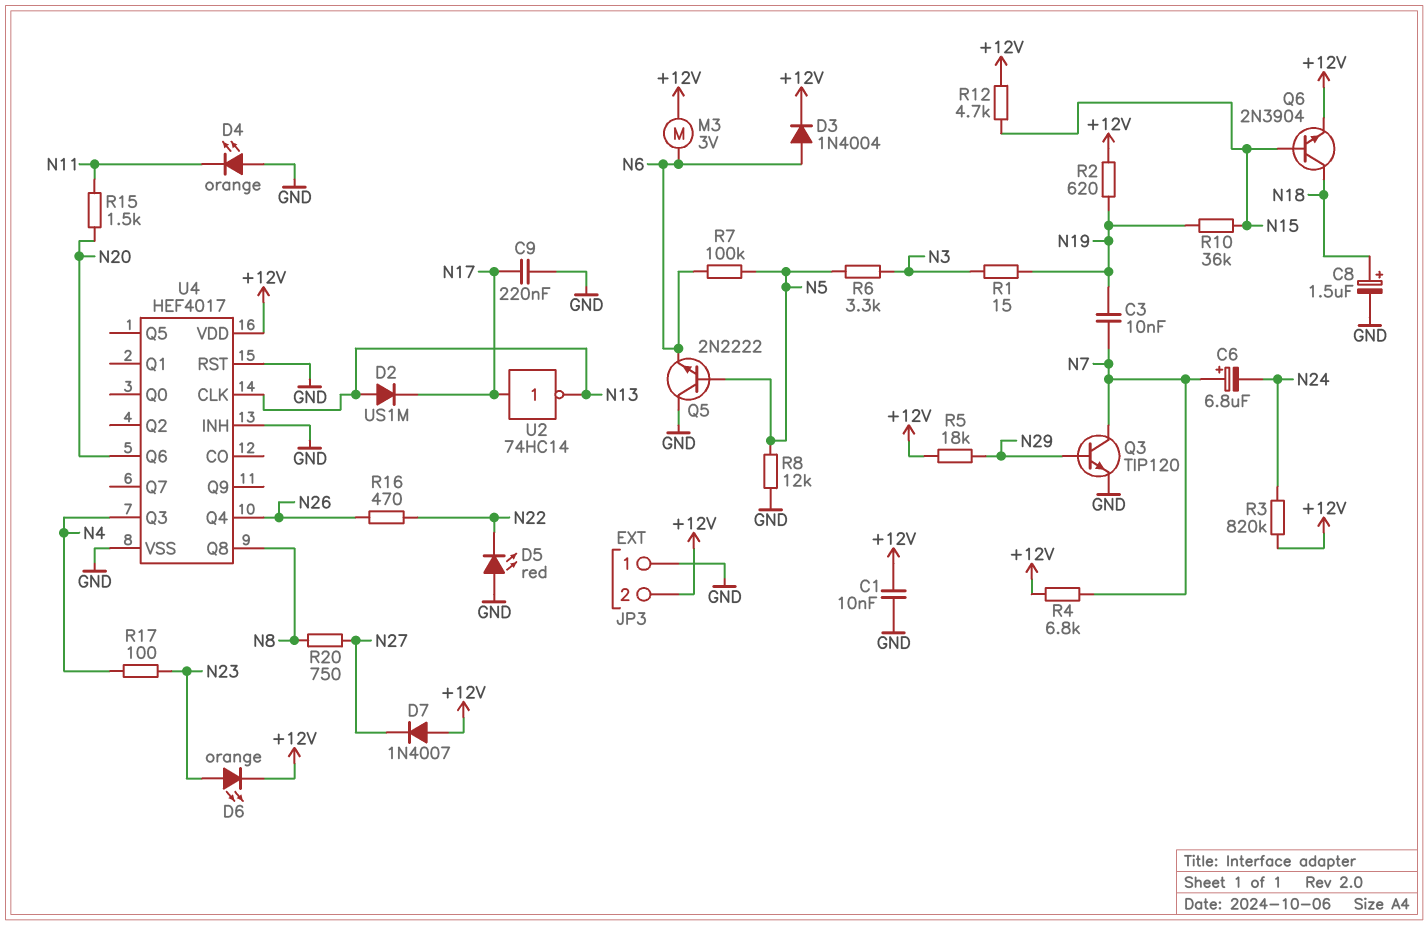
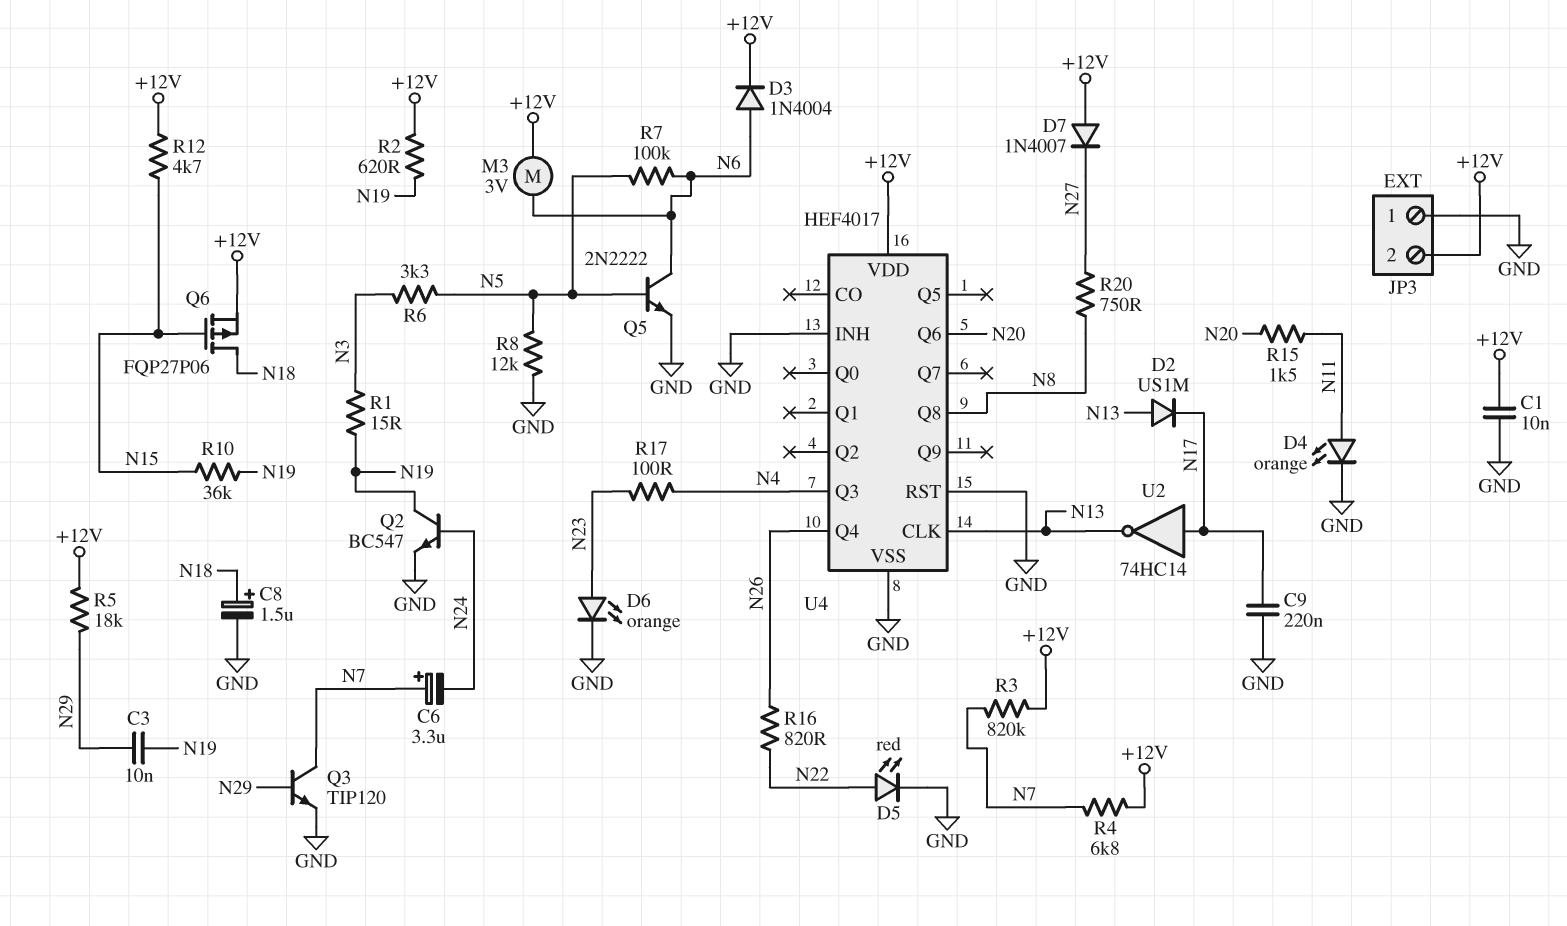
C3: 10nF (N7, N19) -> 10nF (N19, N29)
C6: 6.8uF (plus N7, minus N24) -> 3.3uF (plus N7, minus N24)
D4: LED orange (A GND, K N11) -> LED orange (A N11, K GND)
D5: LED red (A GND, K N22) -> LED red (A N22, K GND)
D6: LED orange (A N23, K +12V) -> LED orange (A N23, K GND)
Q2: none -> NPN BC547 (B N24, C N19, E GND)
Q5: NPN 2N2222 (B N5, C GND, E N6) -> NPN 2N2222 (B N5, C N6, E GND)
Q6: NPN 2N3904 (B N15, C N18, E +12V) -> PMOS FQP27P06 (G N15, D N18, S +12V)
R3: 820k (+12V, N24) -> 820k (+12V, N7)
R16: 470 (N22, N26) -> 820 (N22, N26)

